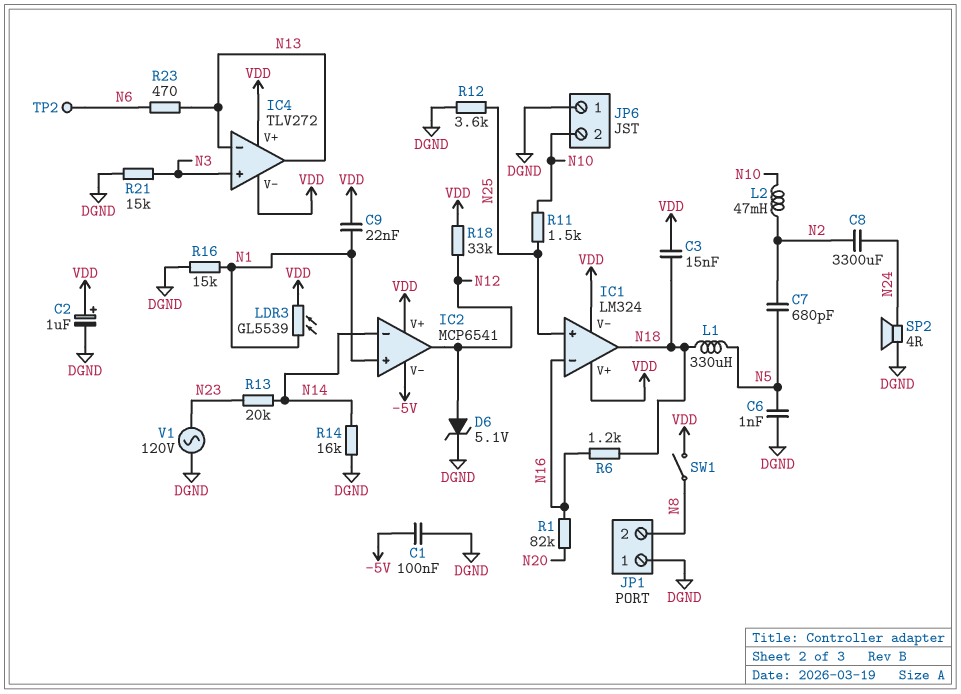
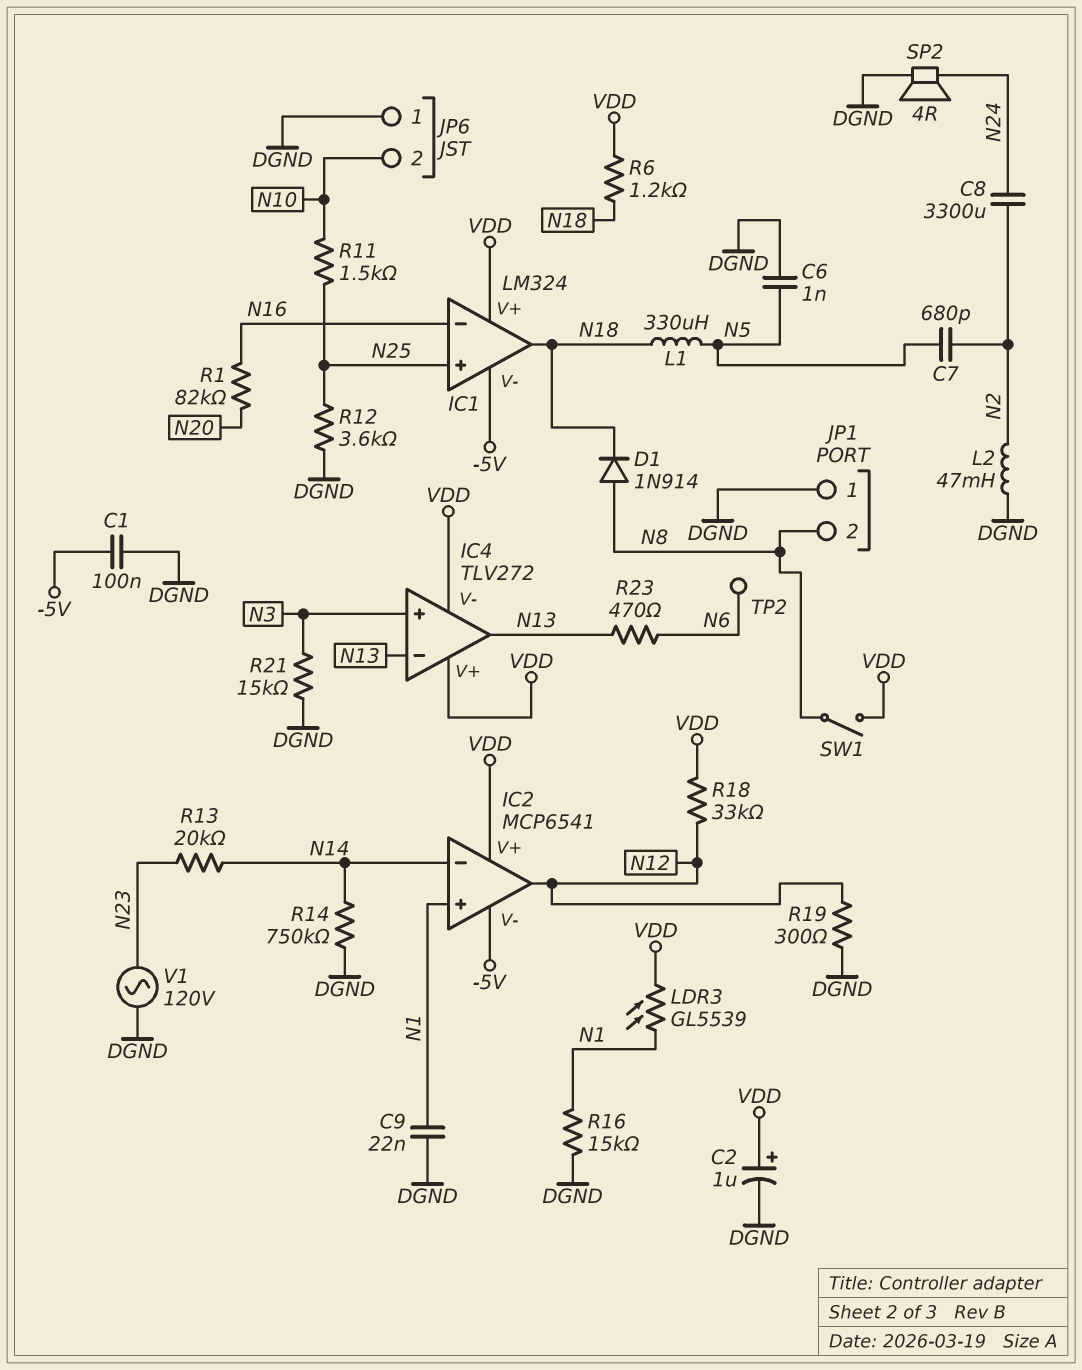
C3: 15nF (N18, VDD) -> none
C9: 22nF (N1, VDD) -> 22nF (DGND, N1)
D1: none -> diode 1N914 (A N8, K N18)
D6: zener 5.1V (A N12, K DGND) -> none
IC1 pin V-: VDD -> -5V
L2: 47mH (N2, N10) -> 47mH (DGND, N2)
R6: 1.2k (N16, N18) -> 1.2k (N18, VDD)
R14: 16k (DGND, N14) -> 750k (DGND, N14)
R19: none -> 300 (DGND, N12)

